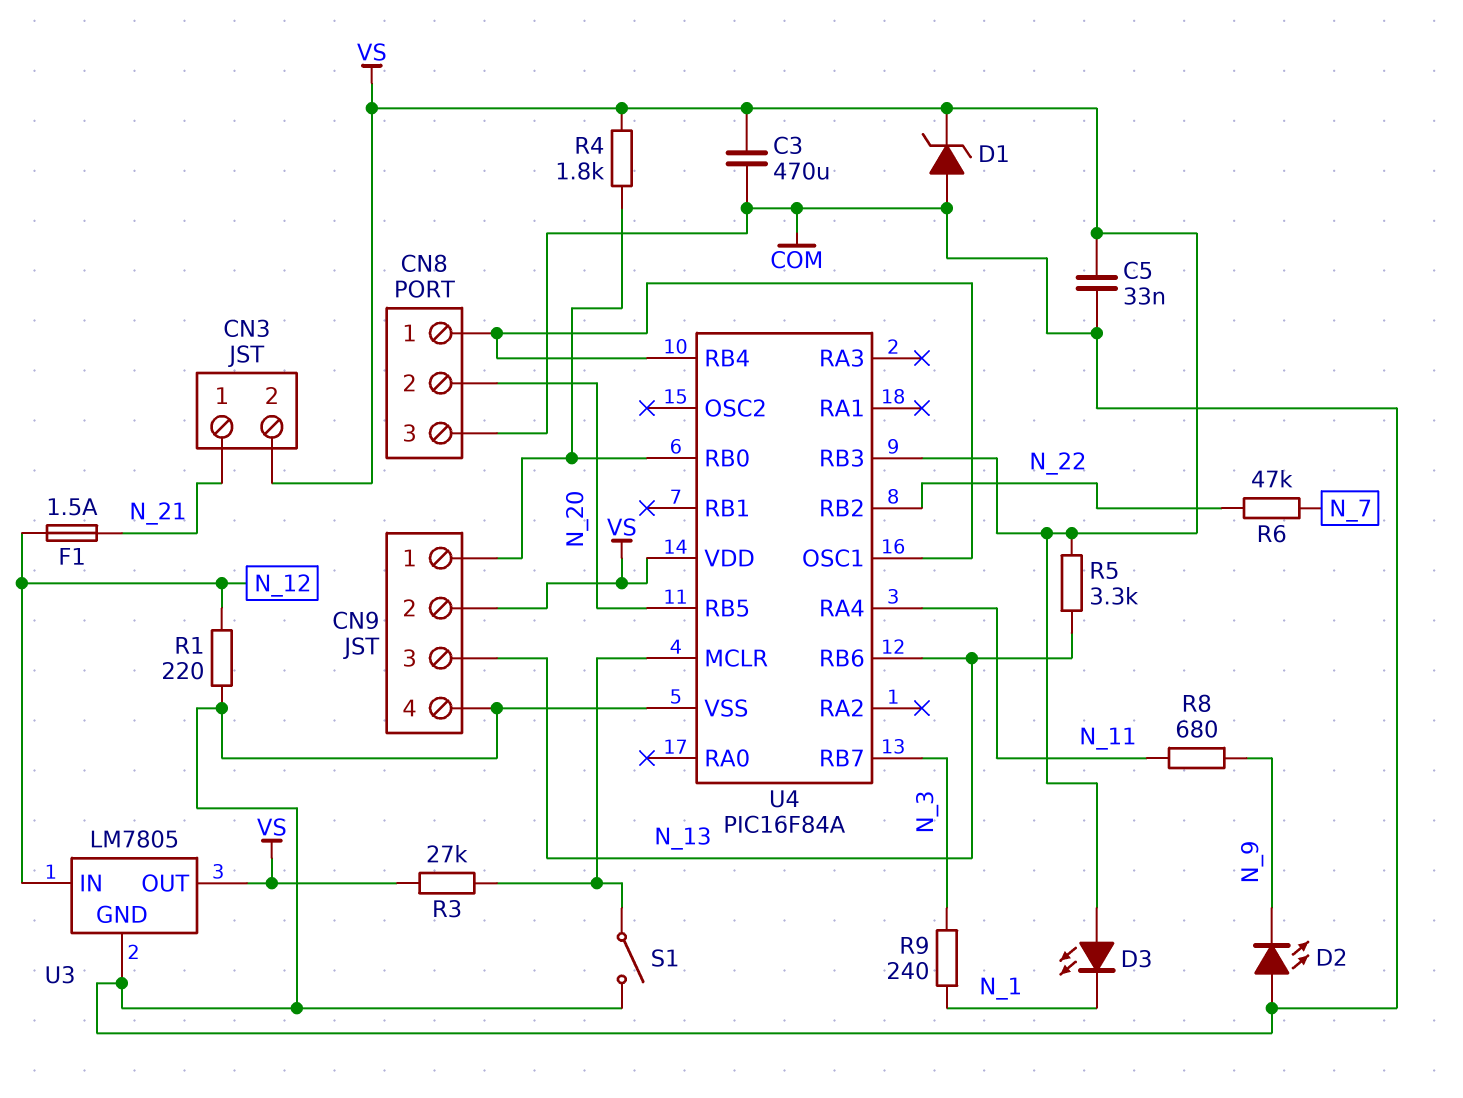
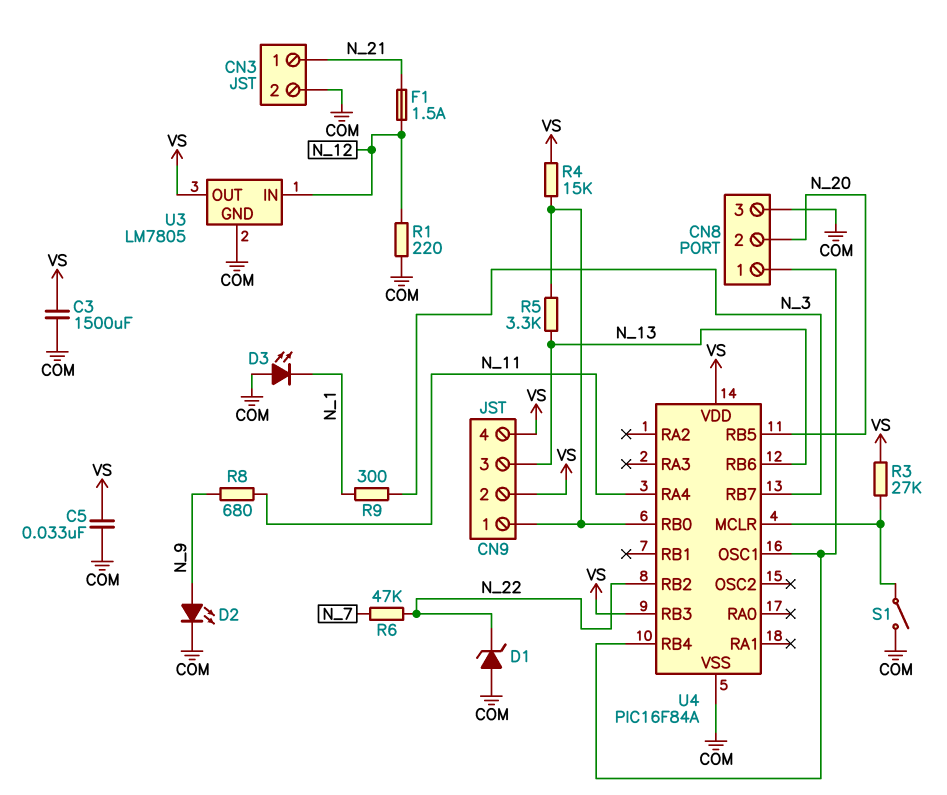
C3: 470uF (COM, VS) -> 1500uF (COM, VS)
CN3 pin 2: VS -> COM
CN9 pin 4: COM -> VS
D1: zener (A COM, K VS) -> zener (A COM, K N_22)
D2: LED (A COM, K N_9) -> LED (A N_9, K COM)
D3: LED (A VS, K N_1) -> LED (A COM, K N_1)
R4: 1.8k (CN9/1, VS) -> 15k (CN9/1, VS)
R5: 3.3k (N_13, VS) -> 3.3k (CN9/1, N_13)
R9: 240 (N_1, N_3) -> 300 (N_1, N_3)

